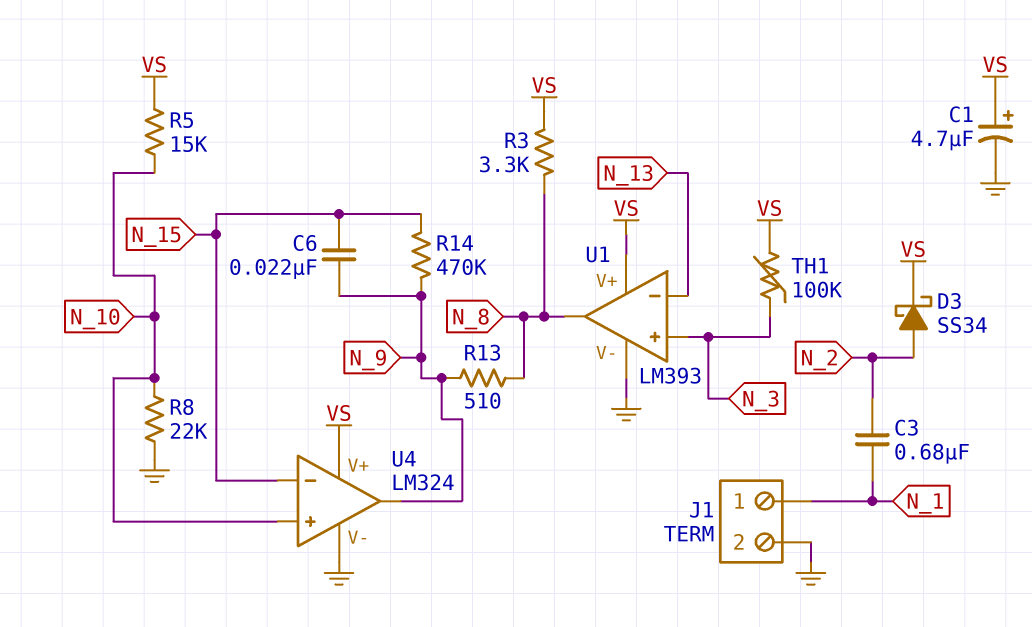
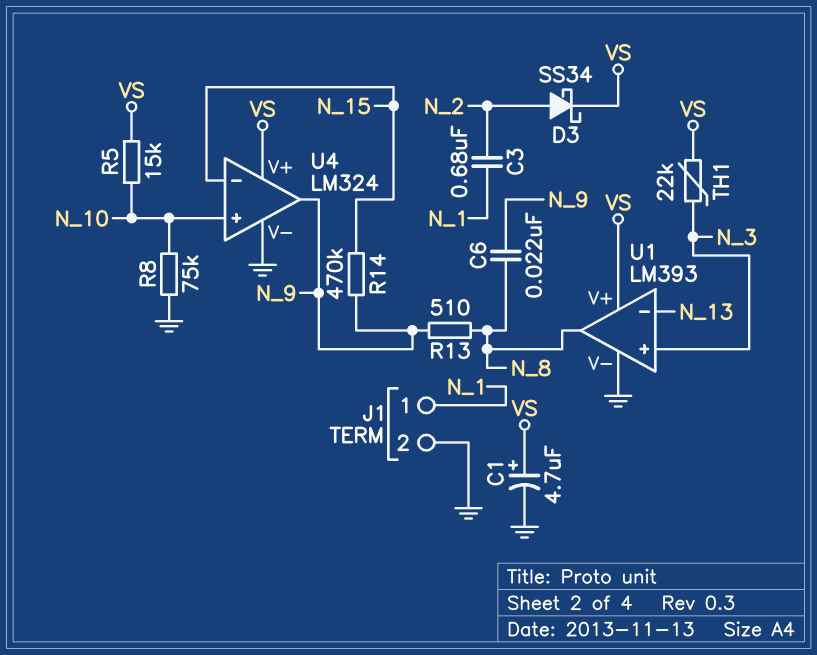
C6: 22nF (N_9, N_15) -> 22nF (N_8, N_9)
R3: 3.3k (N_8, VS) -> none
R8: 22k (GND, N_10) -> 75k (GND, N_10)
TH1: 100k (N_3, VS) -> 22k (N_3, VS)

